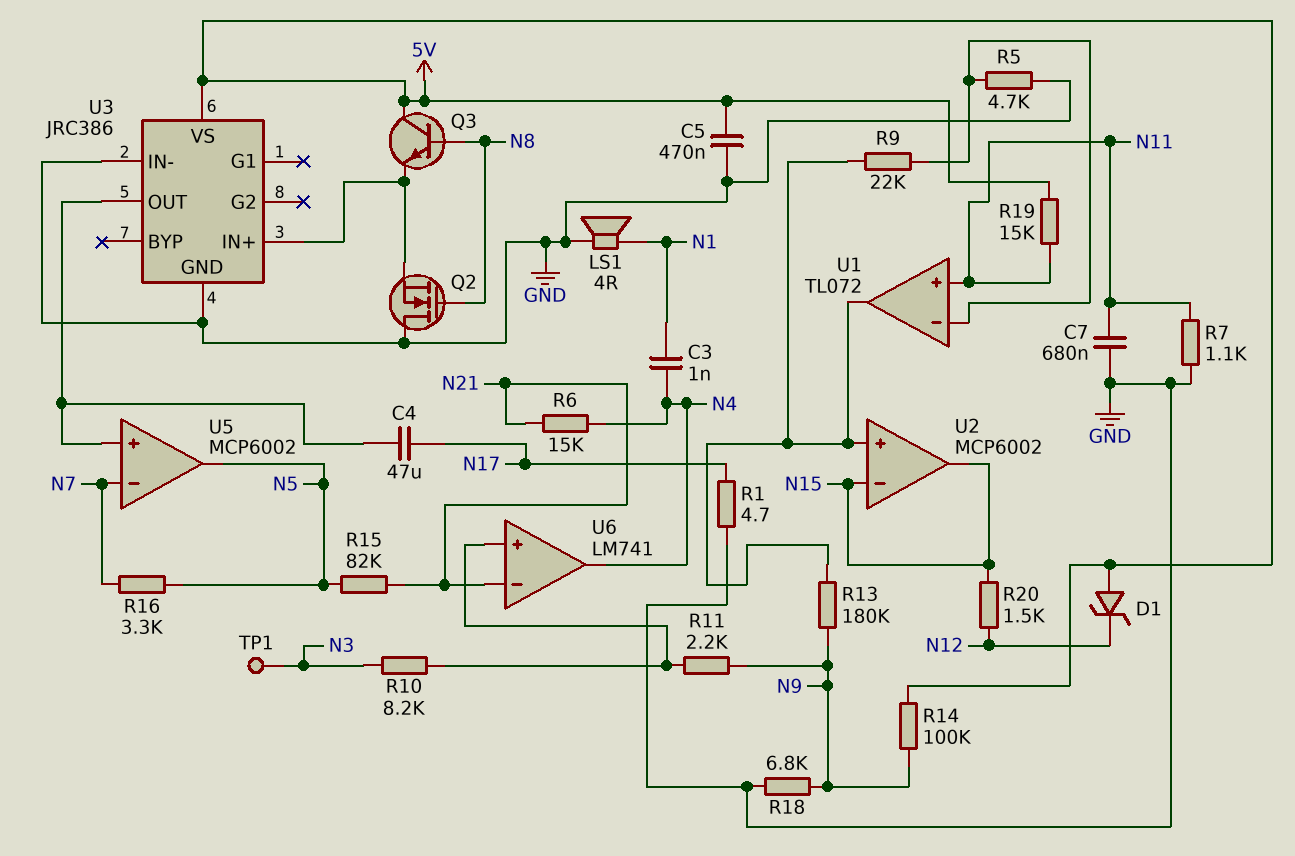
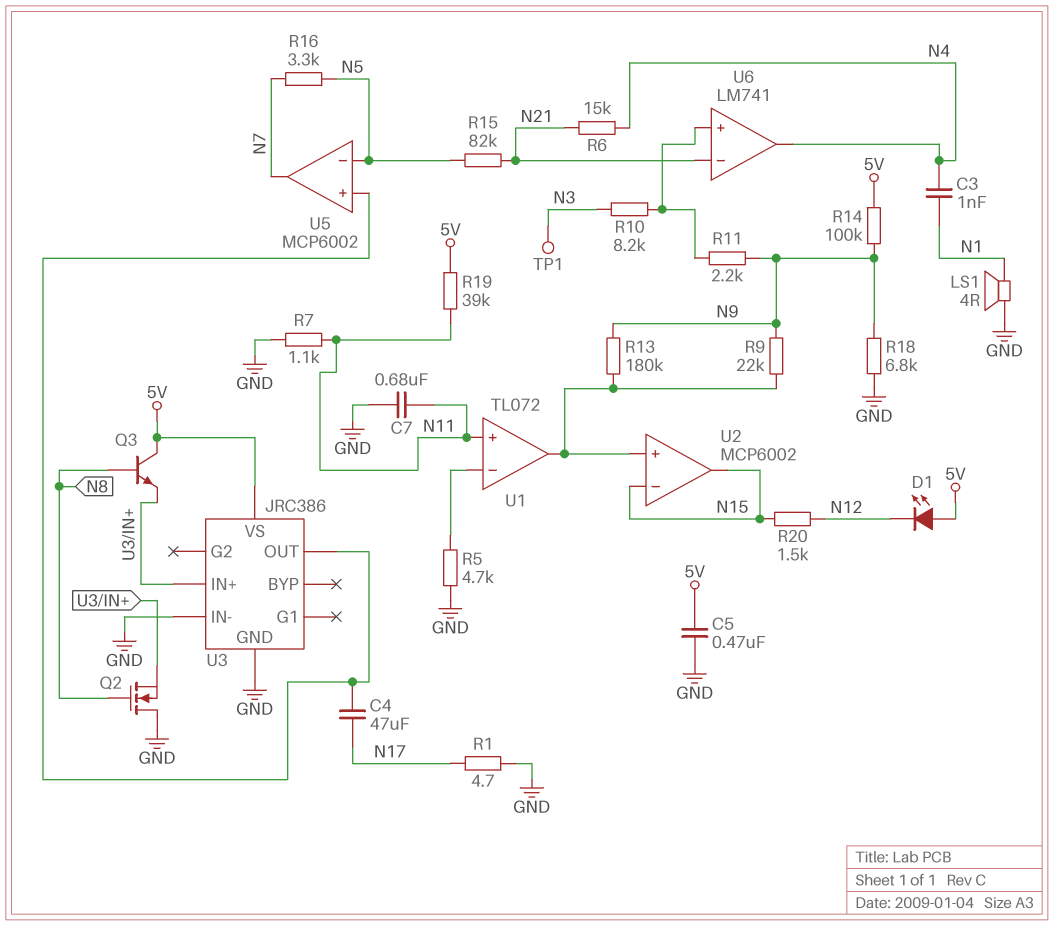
D1: zener (A 5V, K N12) -> LED (A 5V, K N12)
R9: 22k (U1/in-, U1/out) -> 22k (N9, U1/out)
R19: 15k (5V, N11) -> 39k (5V, N11)
U5 pin in-: N7 -> N5
U5 pin out: N5 -> N7

